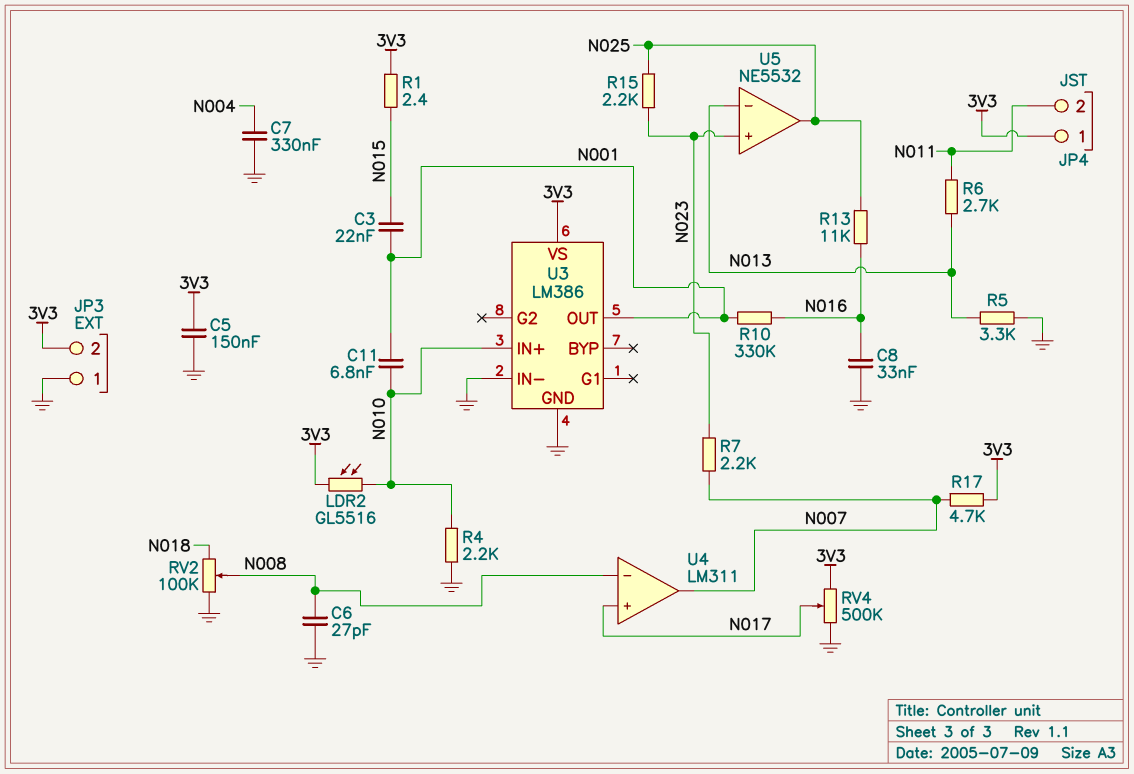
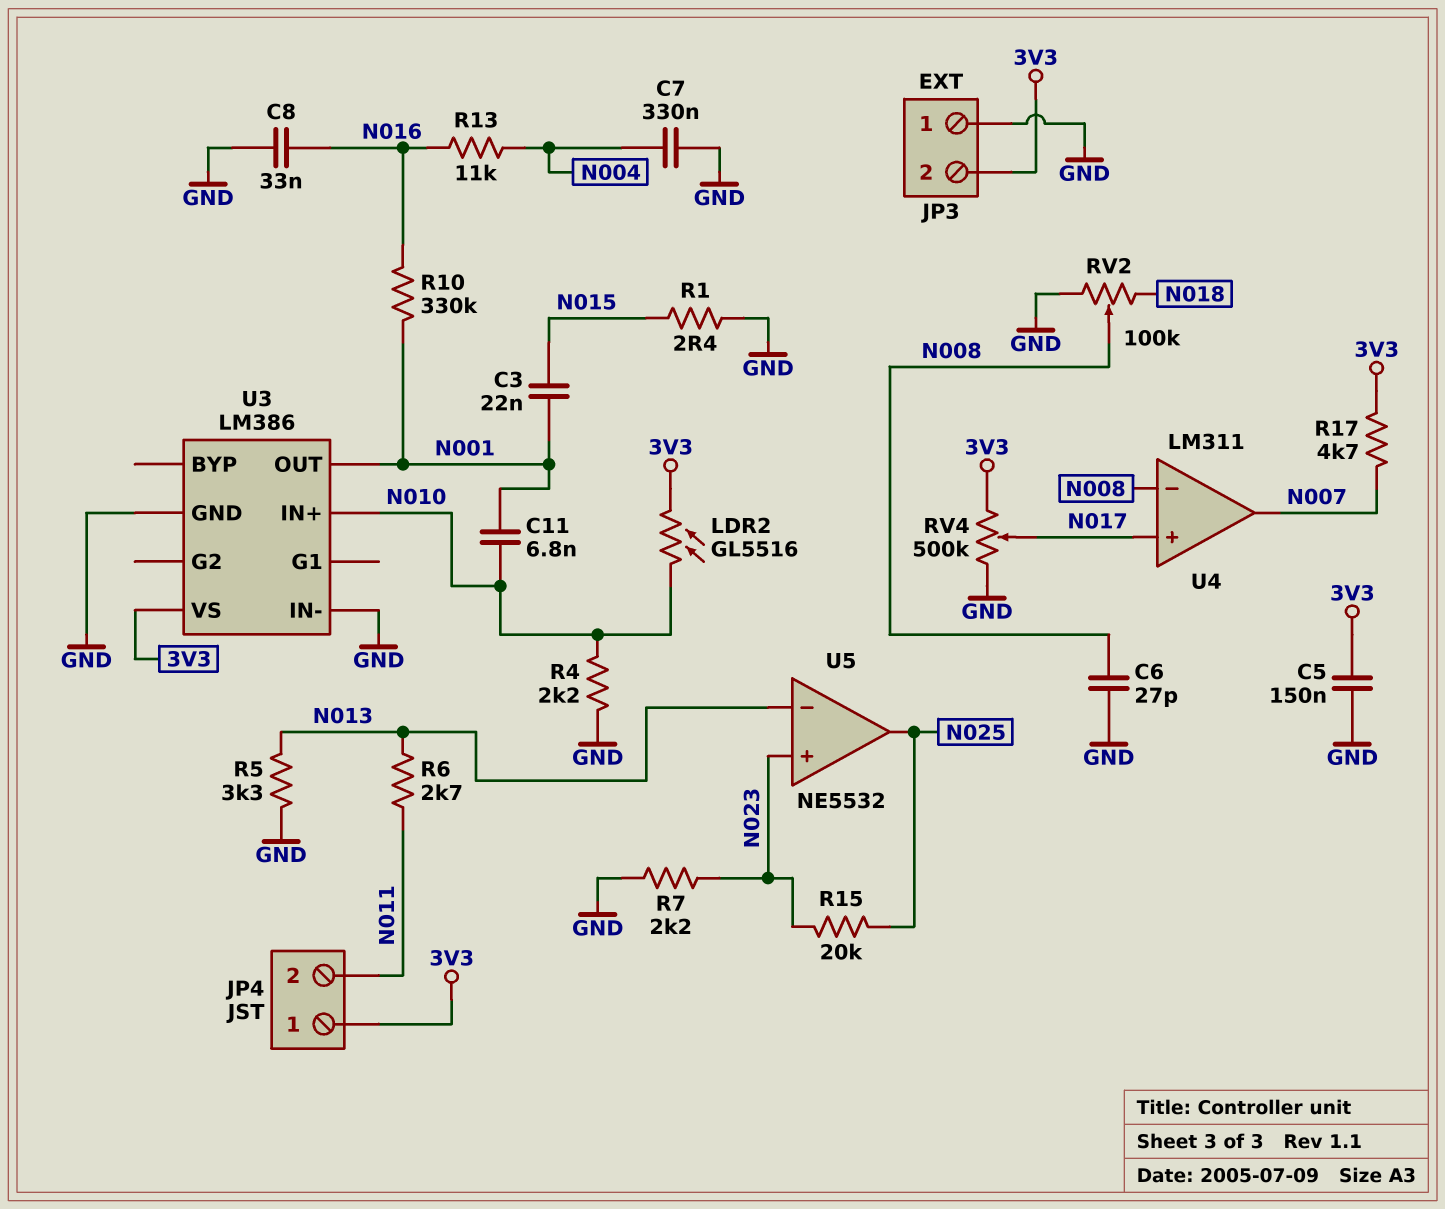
R1: 2.4 (3V3, N015) -> 2.4 (GND, N015)
R7: 2.2k (N007, N023) -> 2.2k (GND, N023)
R13: 11k (N016, N025) -> 11k (N004, N016)
R15: 2.2k (N023, N025) -> 20k (N023, N025)

